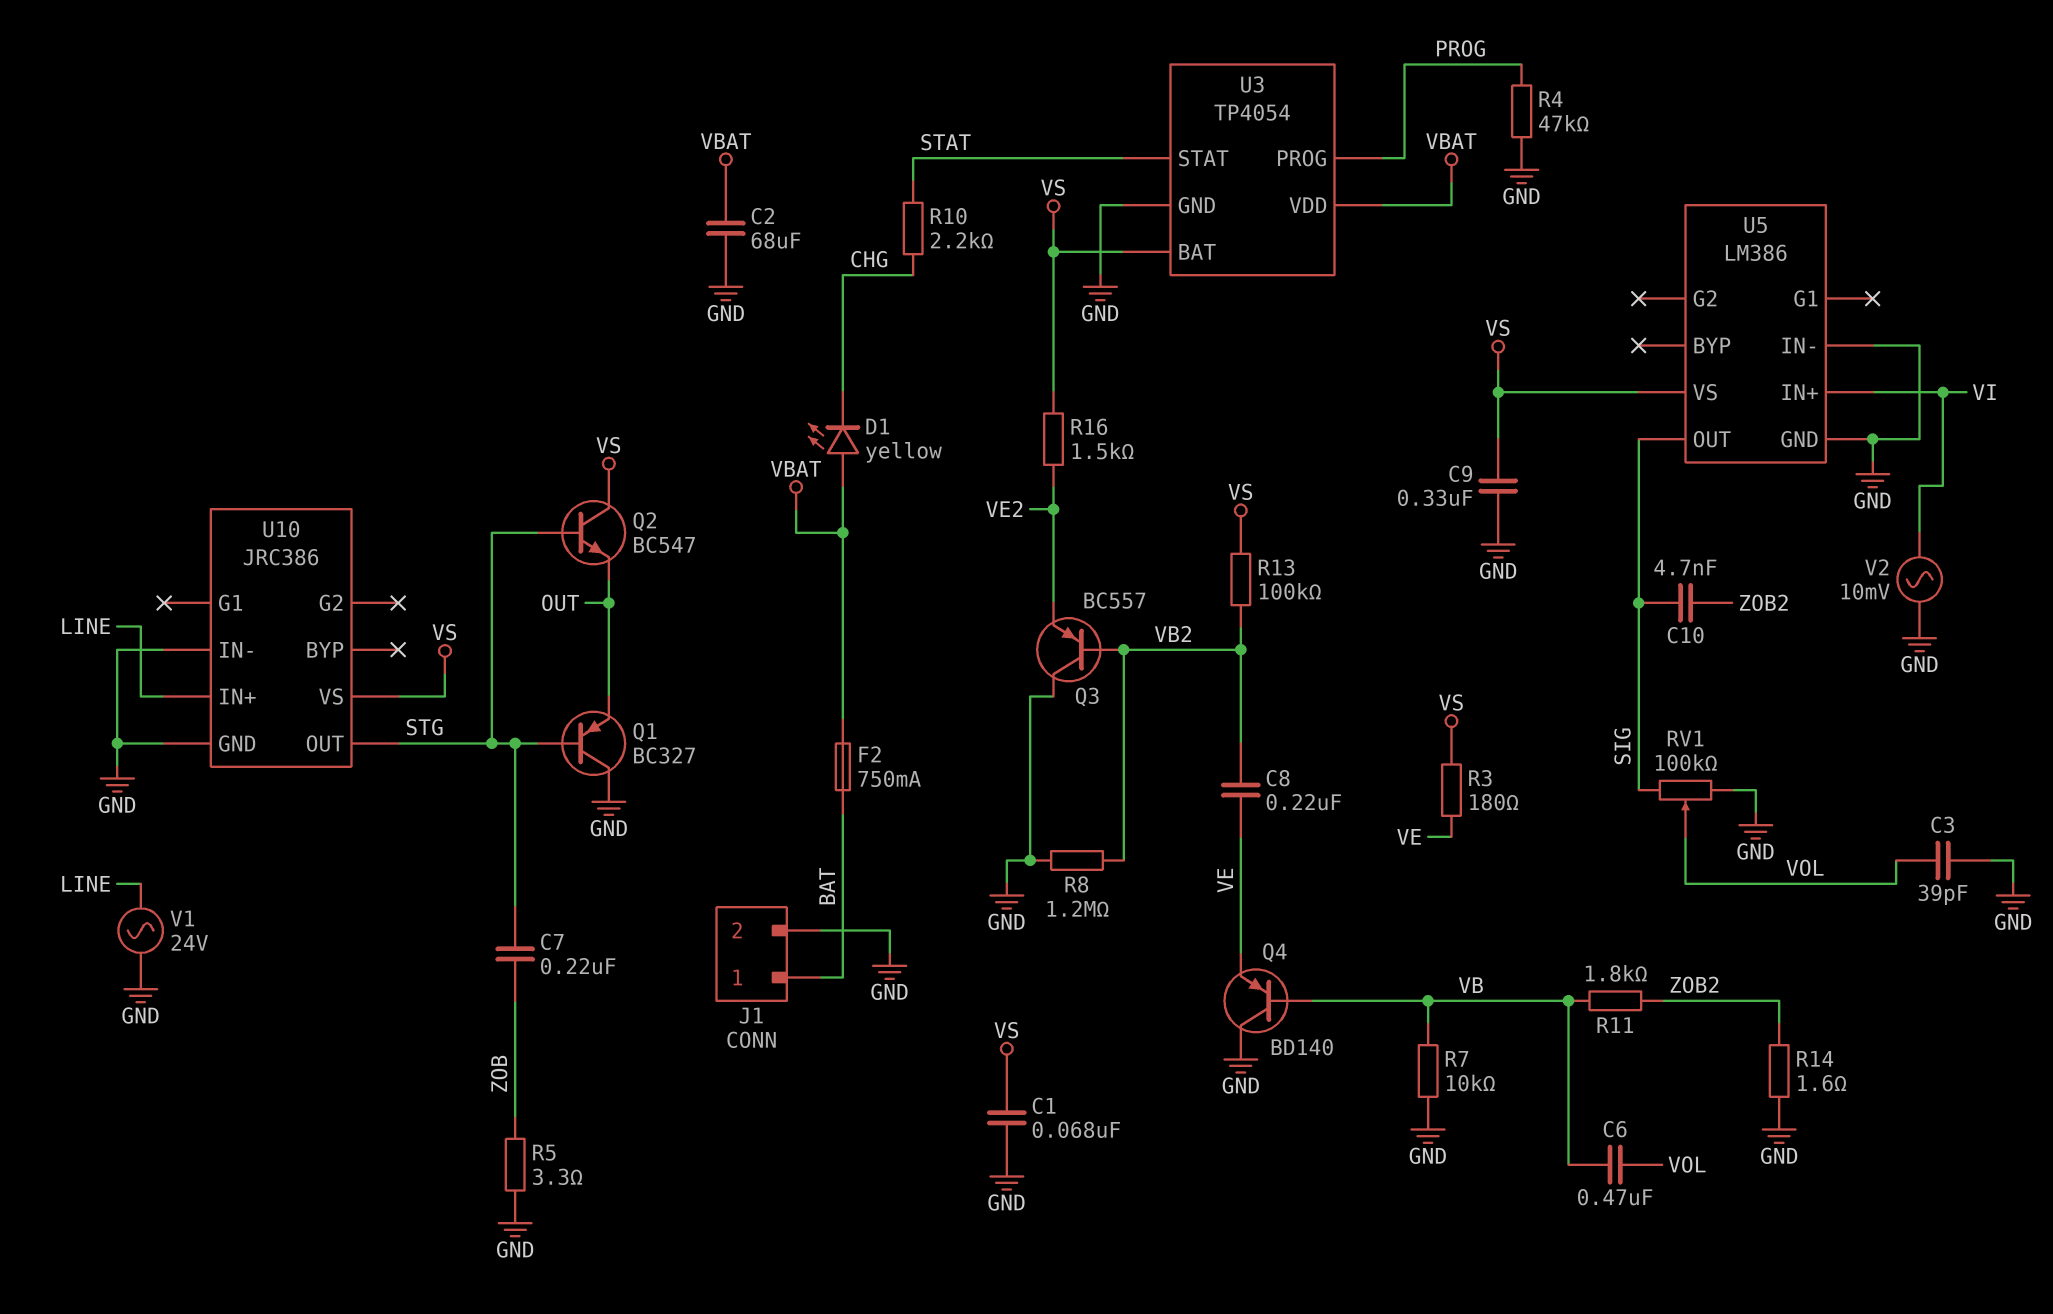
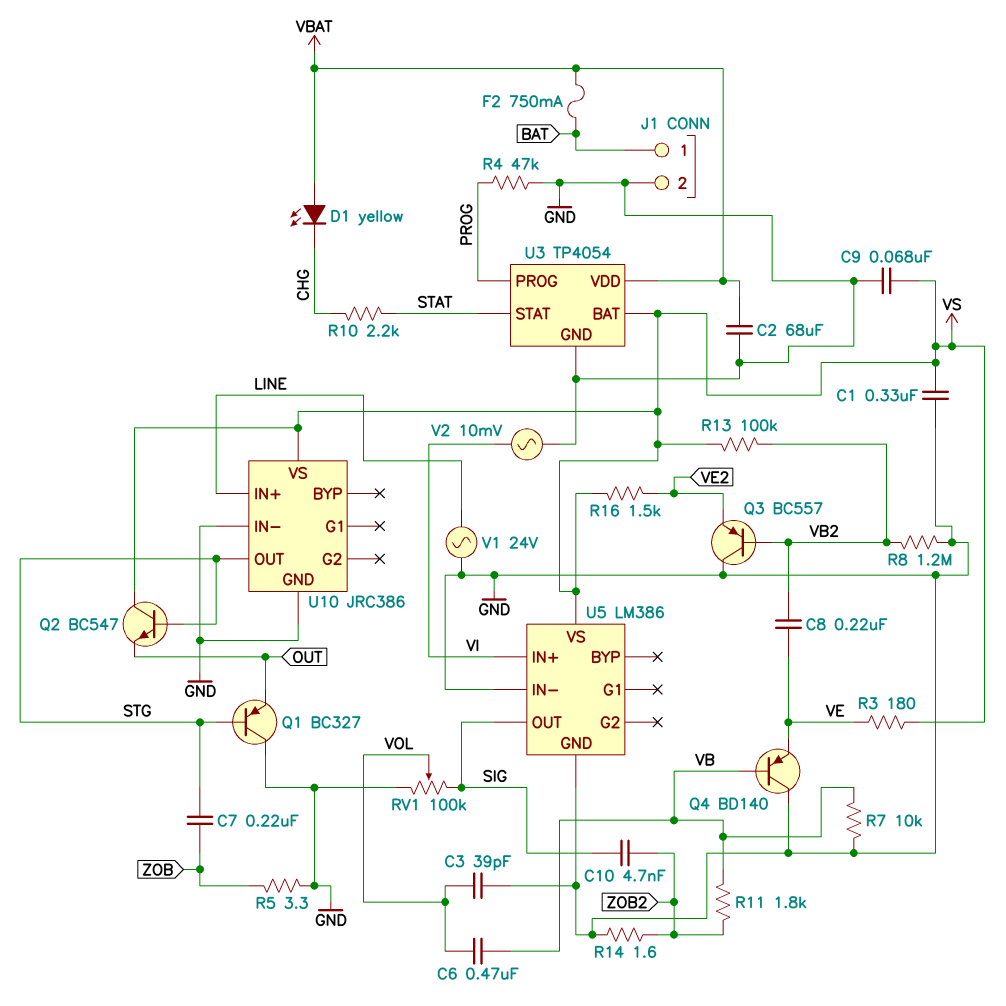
C1: 68nF (GND, VS) -> 330nF (GND, VS)
C9: 330nF (GND, VS) -> 68nF (GND, VS)

